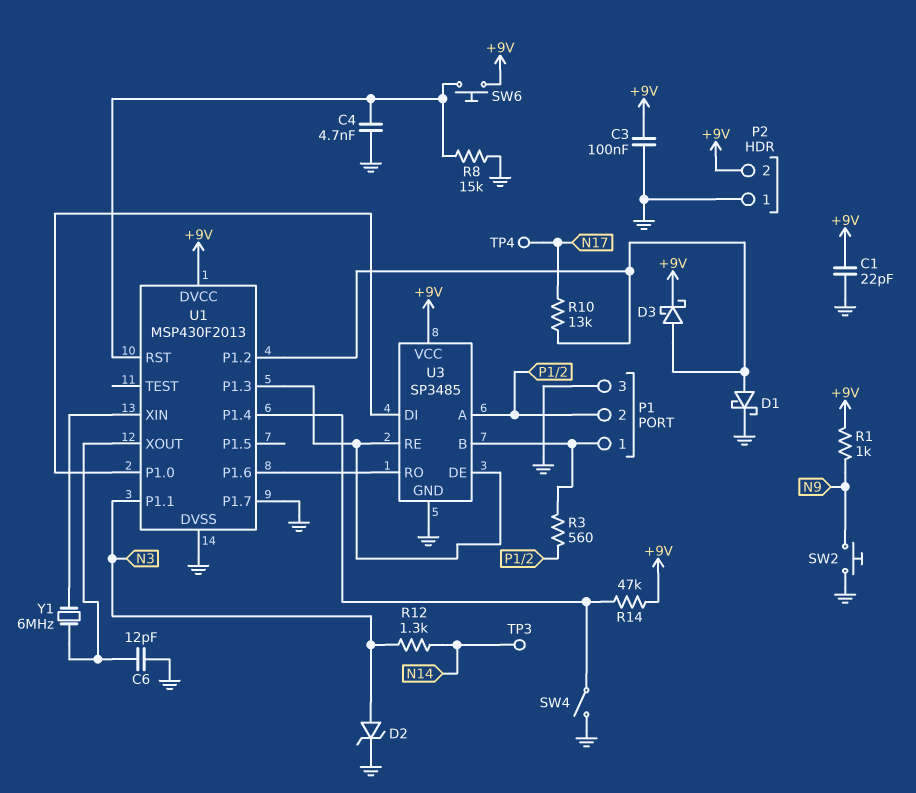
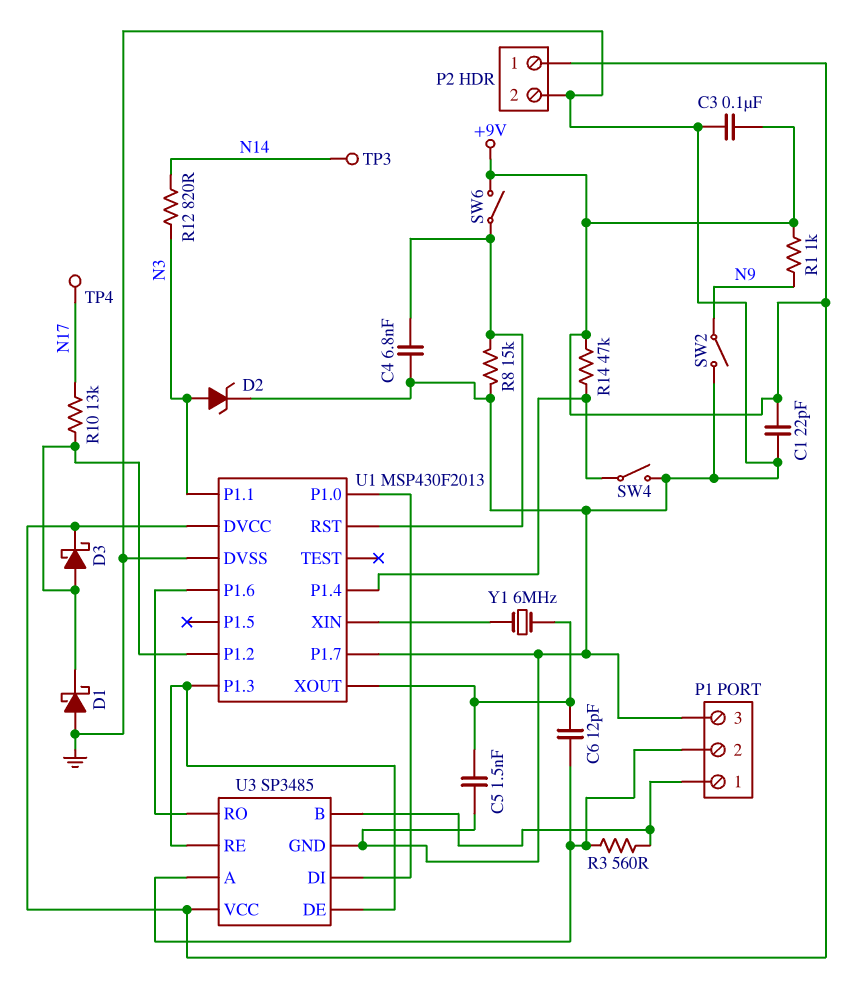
C4: 4.7nF (GND, U1/RST) -> 6.8nF (GND, U1/RST)
C5: none -> 1.5nF (GND, U1/XOUT)
C6: 12pF (GND, U1/XOUT) -> 12pF (P1/2, U1/XOUT)
D1: schottky (A U1/P1.2, K GND) -> schottky (A GND, K U1/P1.2)
P2 pin 1: GND -> +9V
P2 pin 2: +9V -> GND
R12: 1.3k (N3, N14) -> 820 (N3, N14)
SW2: button (GND, N9) -> switch (GND, N9)
SW6: button (+9V, U1/RST) -> switch (+9V, U1/RST)

